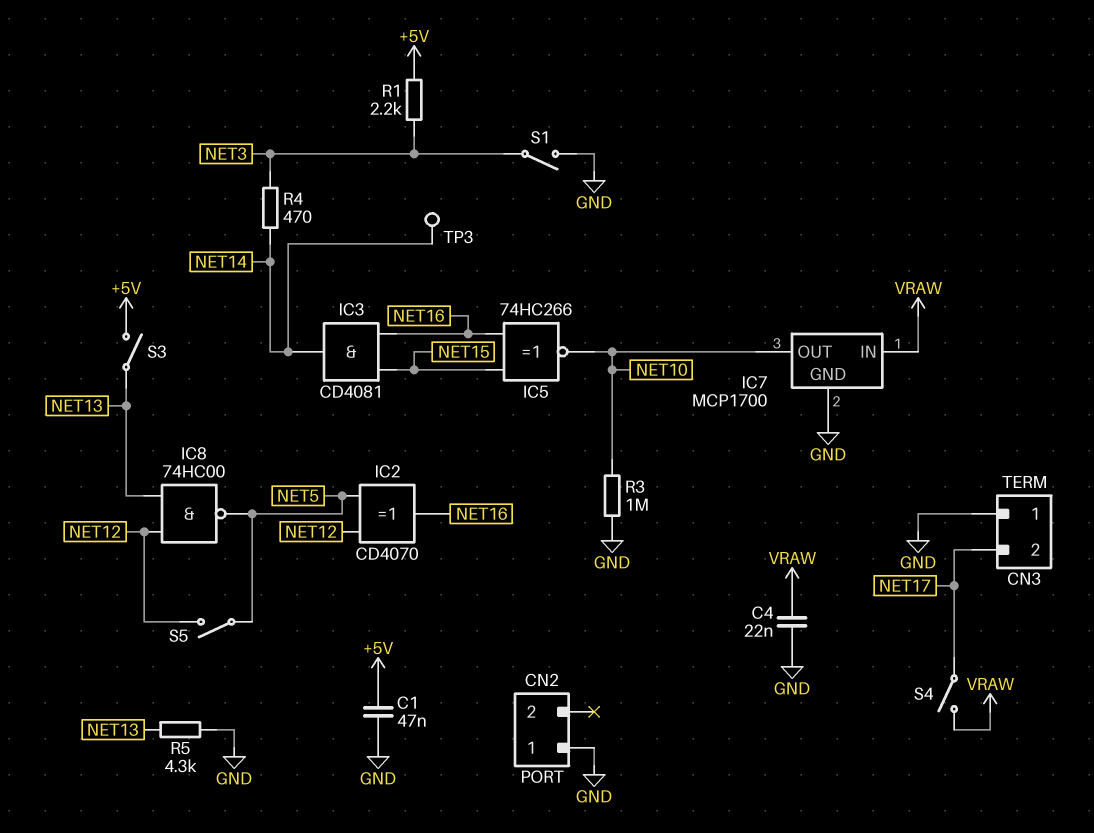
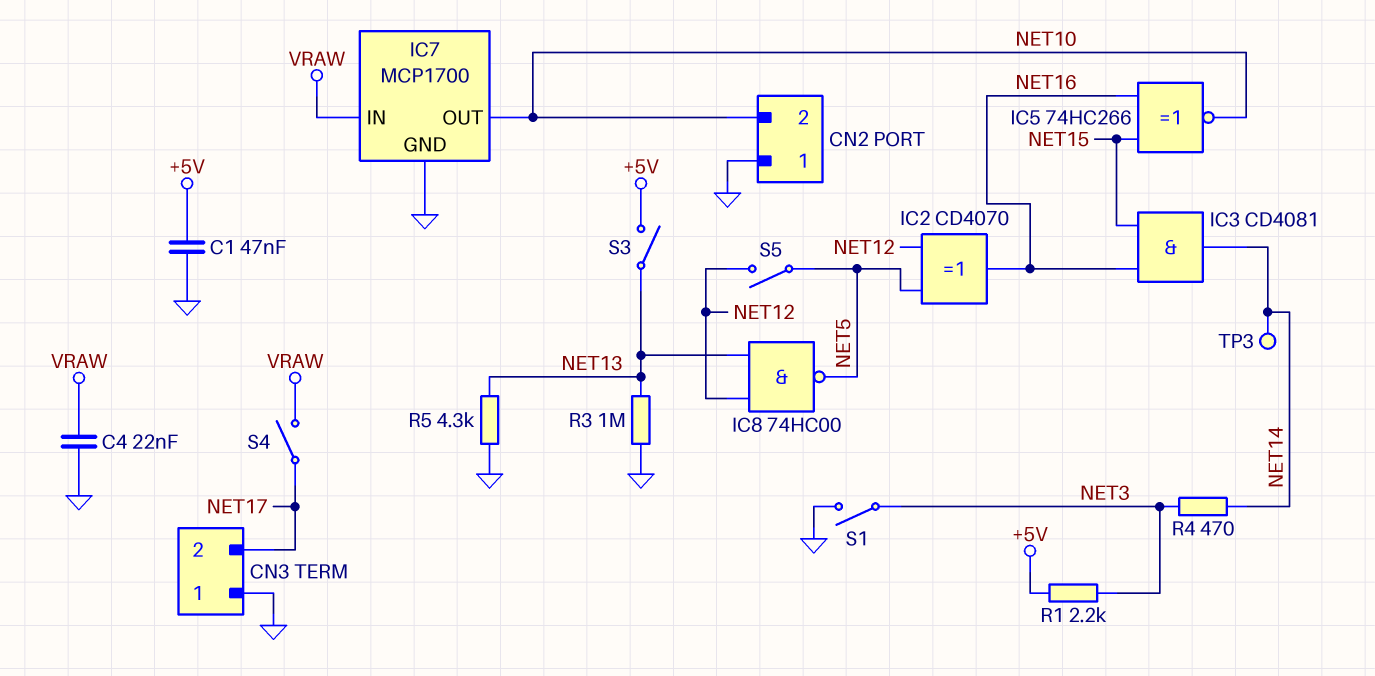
CN2 pin 2: none -> NET10
R3: 1M (GND, NET10) -> 1M (GND, NET13)

